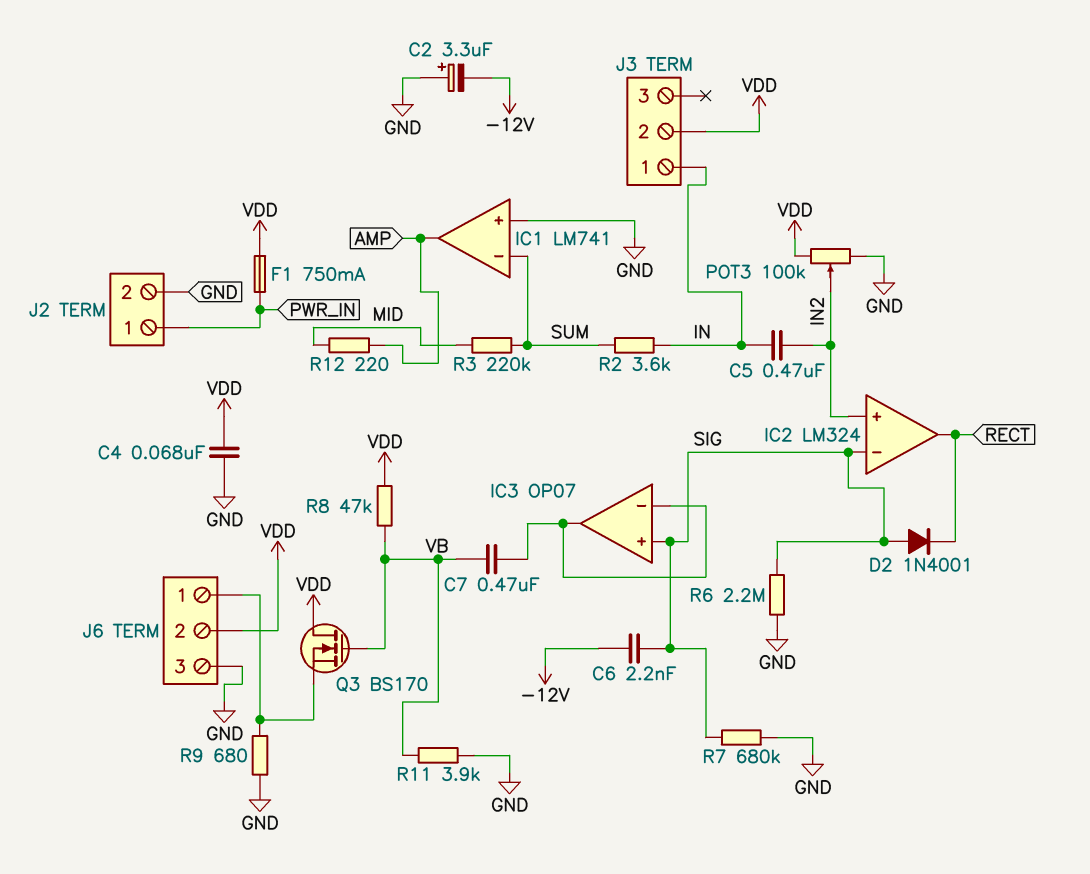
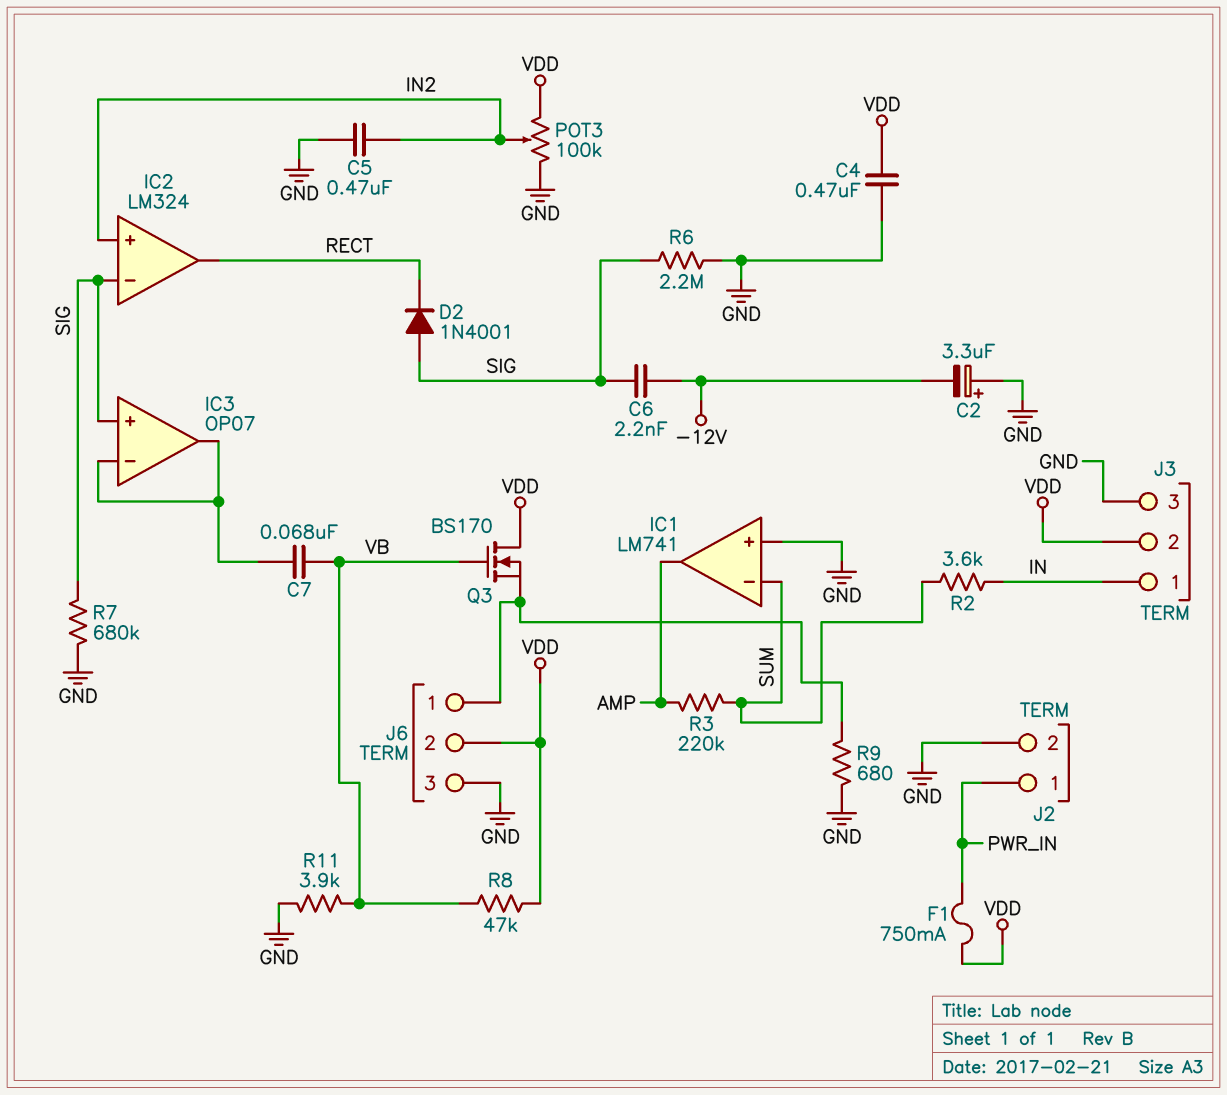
C4: 68nF (GND, VDD) -> 470nF (GND, VDD)
C5: 470nF (IN, IN2) -> 470nF (GND, IN2)
C7: 470nF (IC3/in-, VB) -> 68nF (IC3/in-, VB)
J3 pin 3: none -> GND
R3: 220k (MID, SUM) -> 220k (AMP, SUM)
R12: 220 (AMP, MID) -> none

